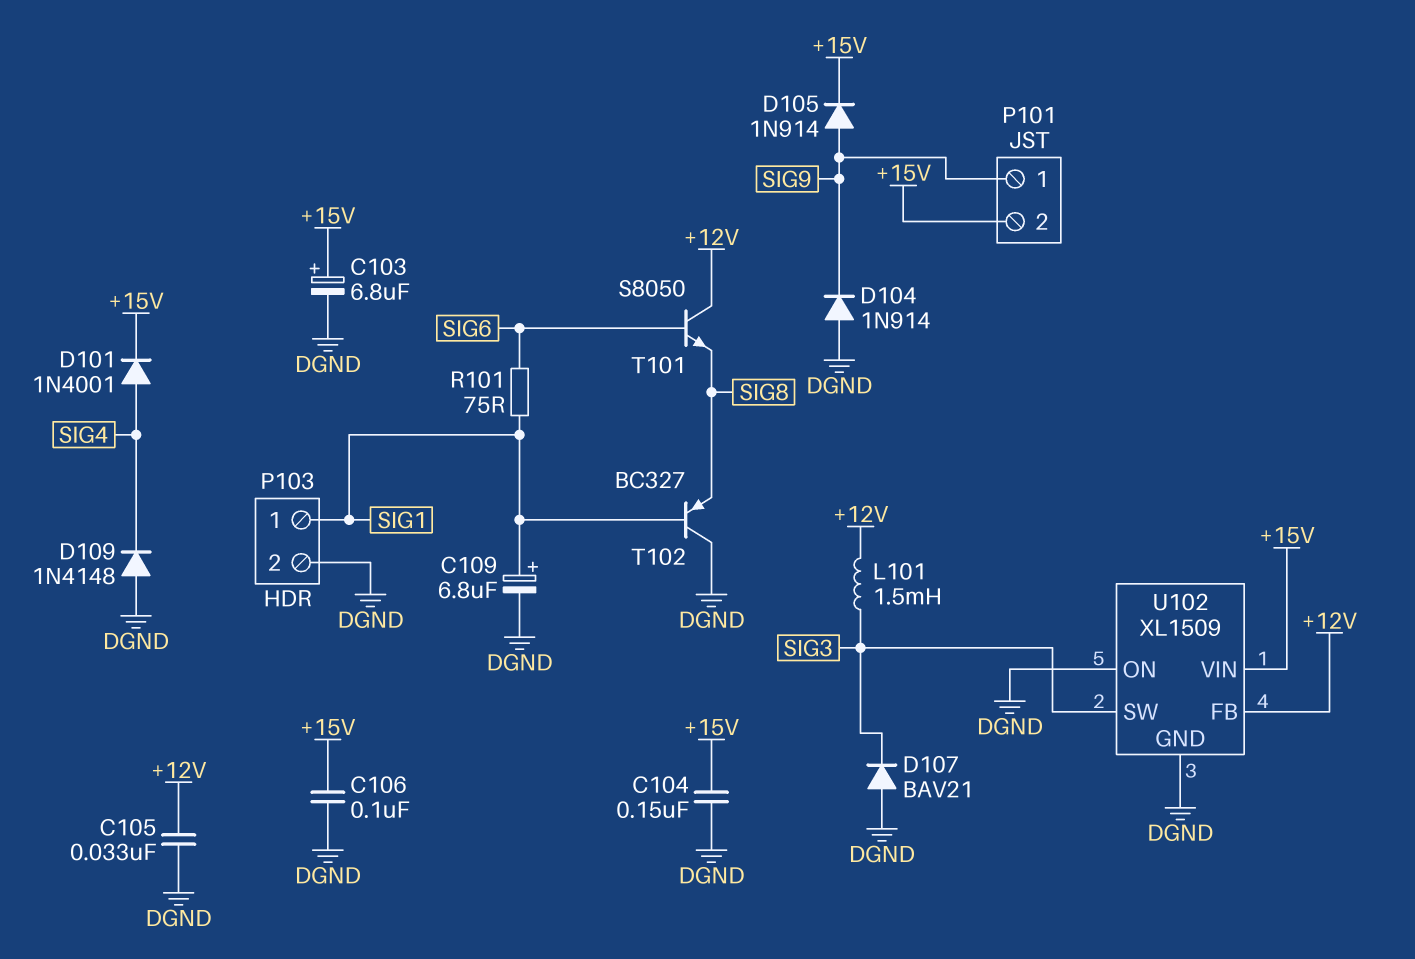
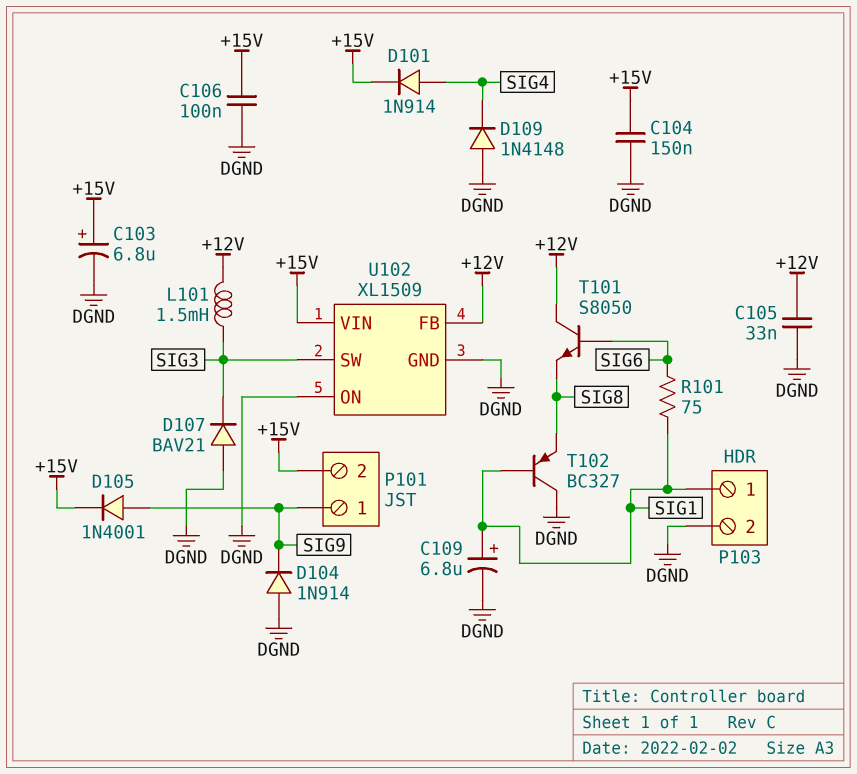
D101: diode 1N4001 (A SIG4, K +15V) -> diode 1N914 (A SIG4, K +15V)
D105: diode 1N914 (A SIG9, K +15V) -> diode 1N4001 (A SIG9, K +15V)

